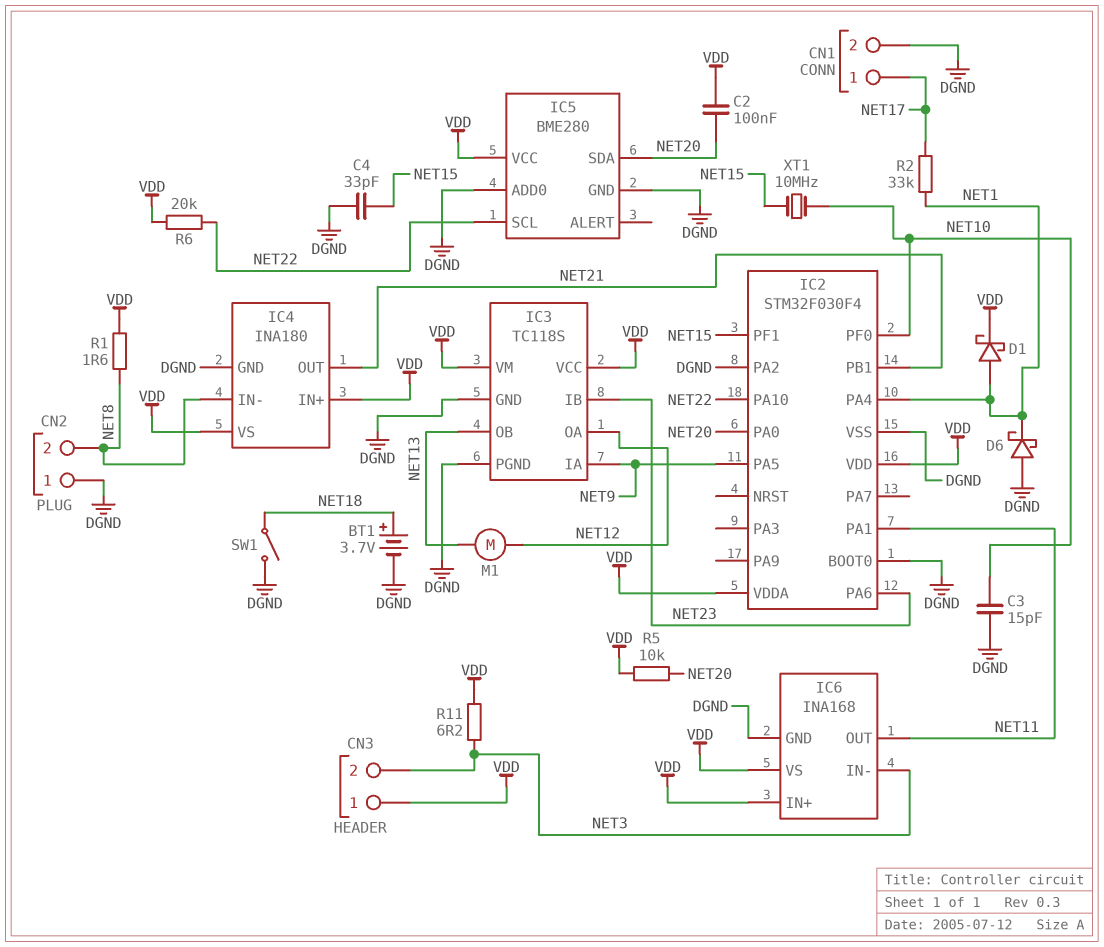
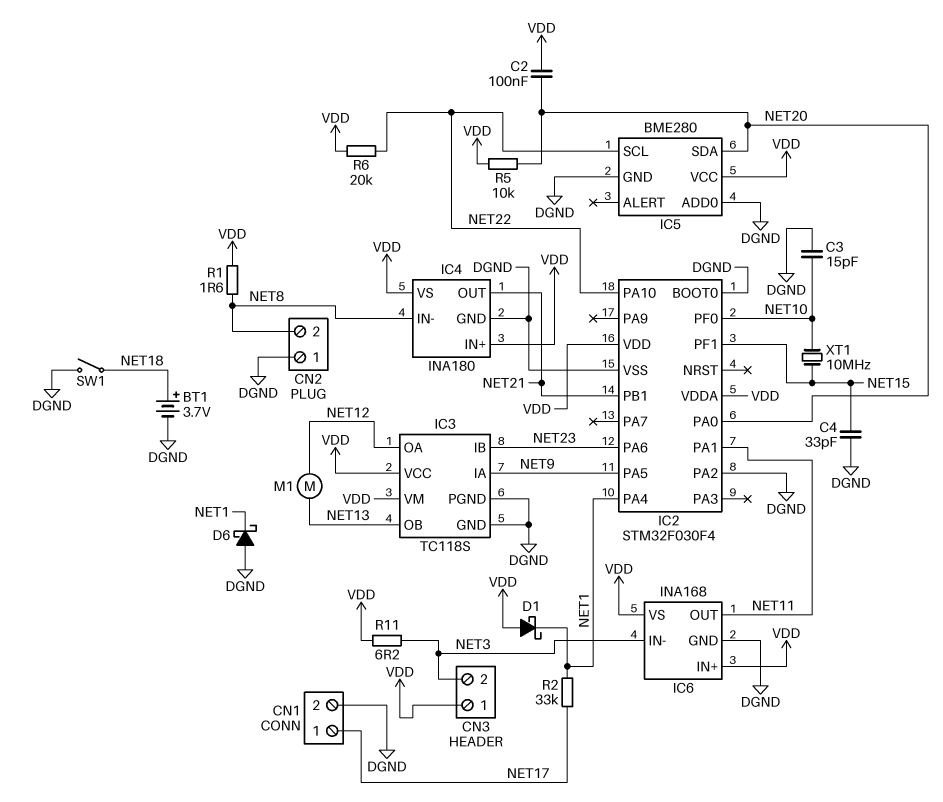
D1: schottky (A NET1, K VDD) -> schottky (A VDD, K NET1)

